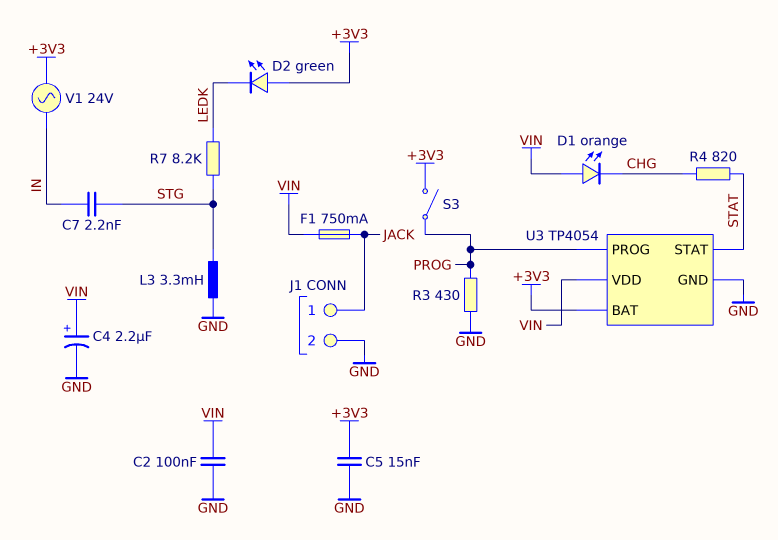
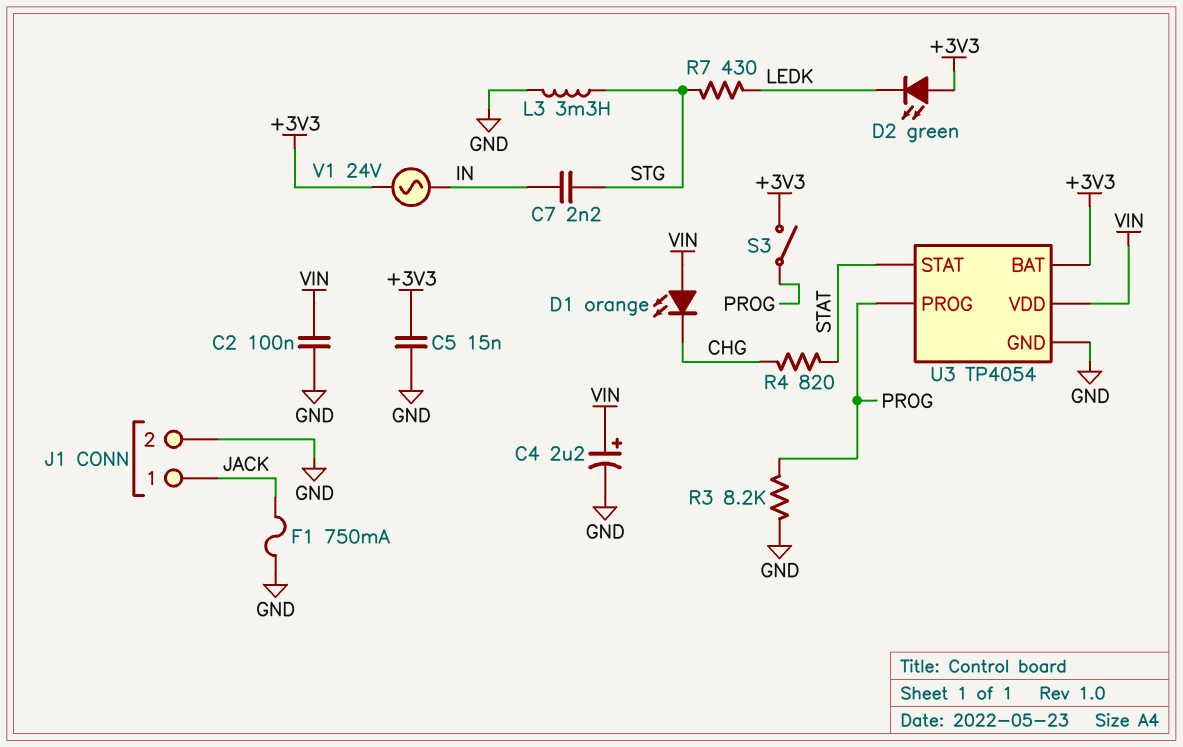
F1: 750mA (JACK, VIN) -> 750mA (GND, JACK)
R3: 430 (GND, PROG) -> 8.2k (GND, PROG)
R7: 8.2k (LEDK, STG) -> 430 (LEDK, STG)

